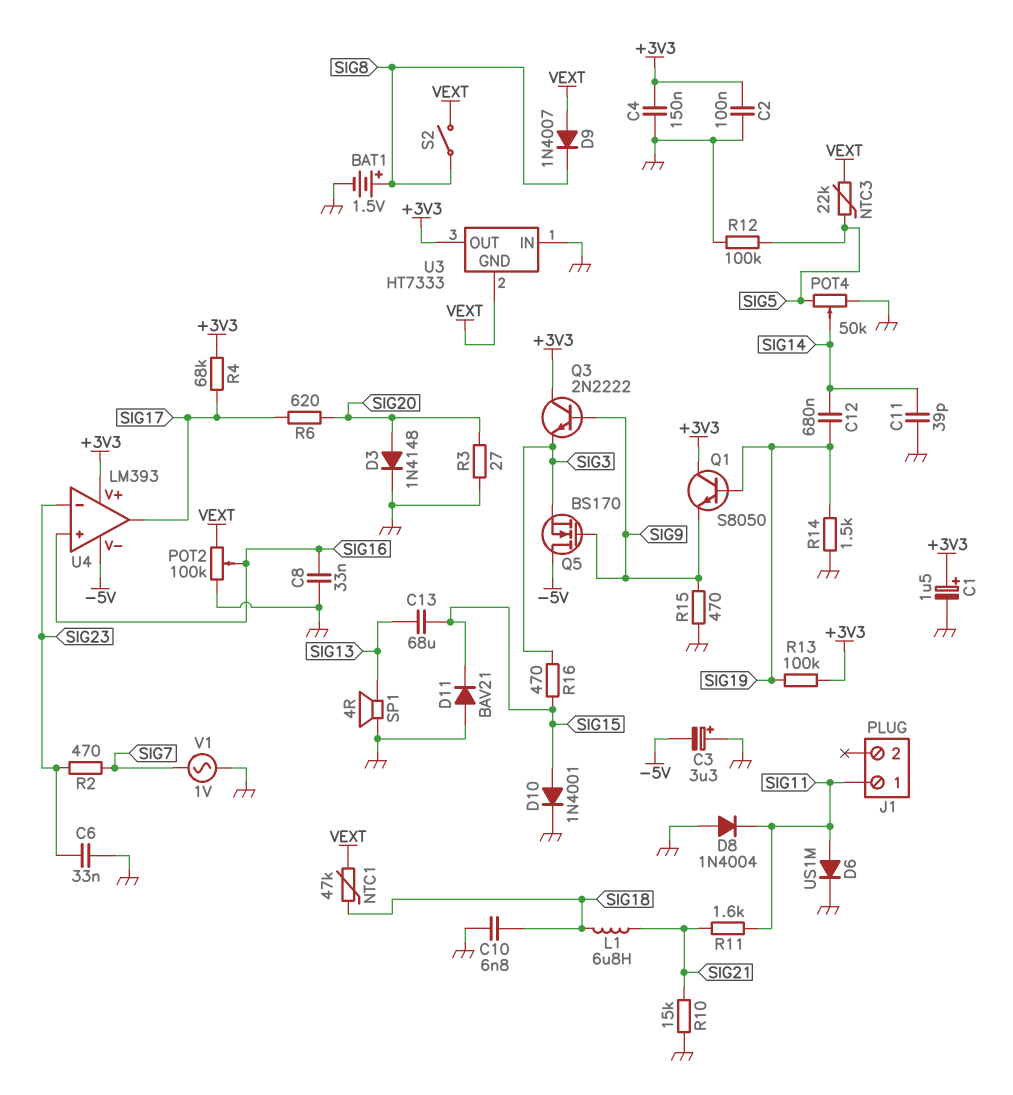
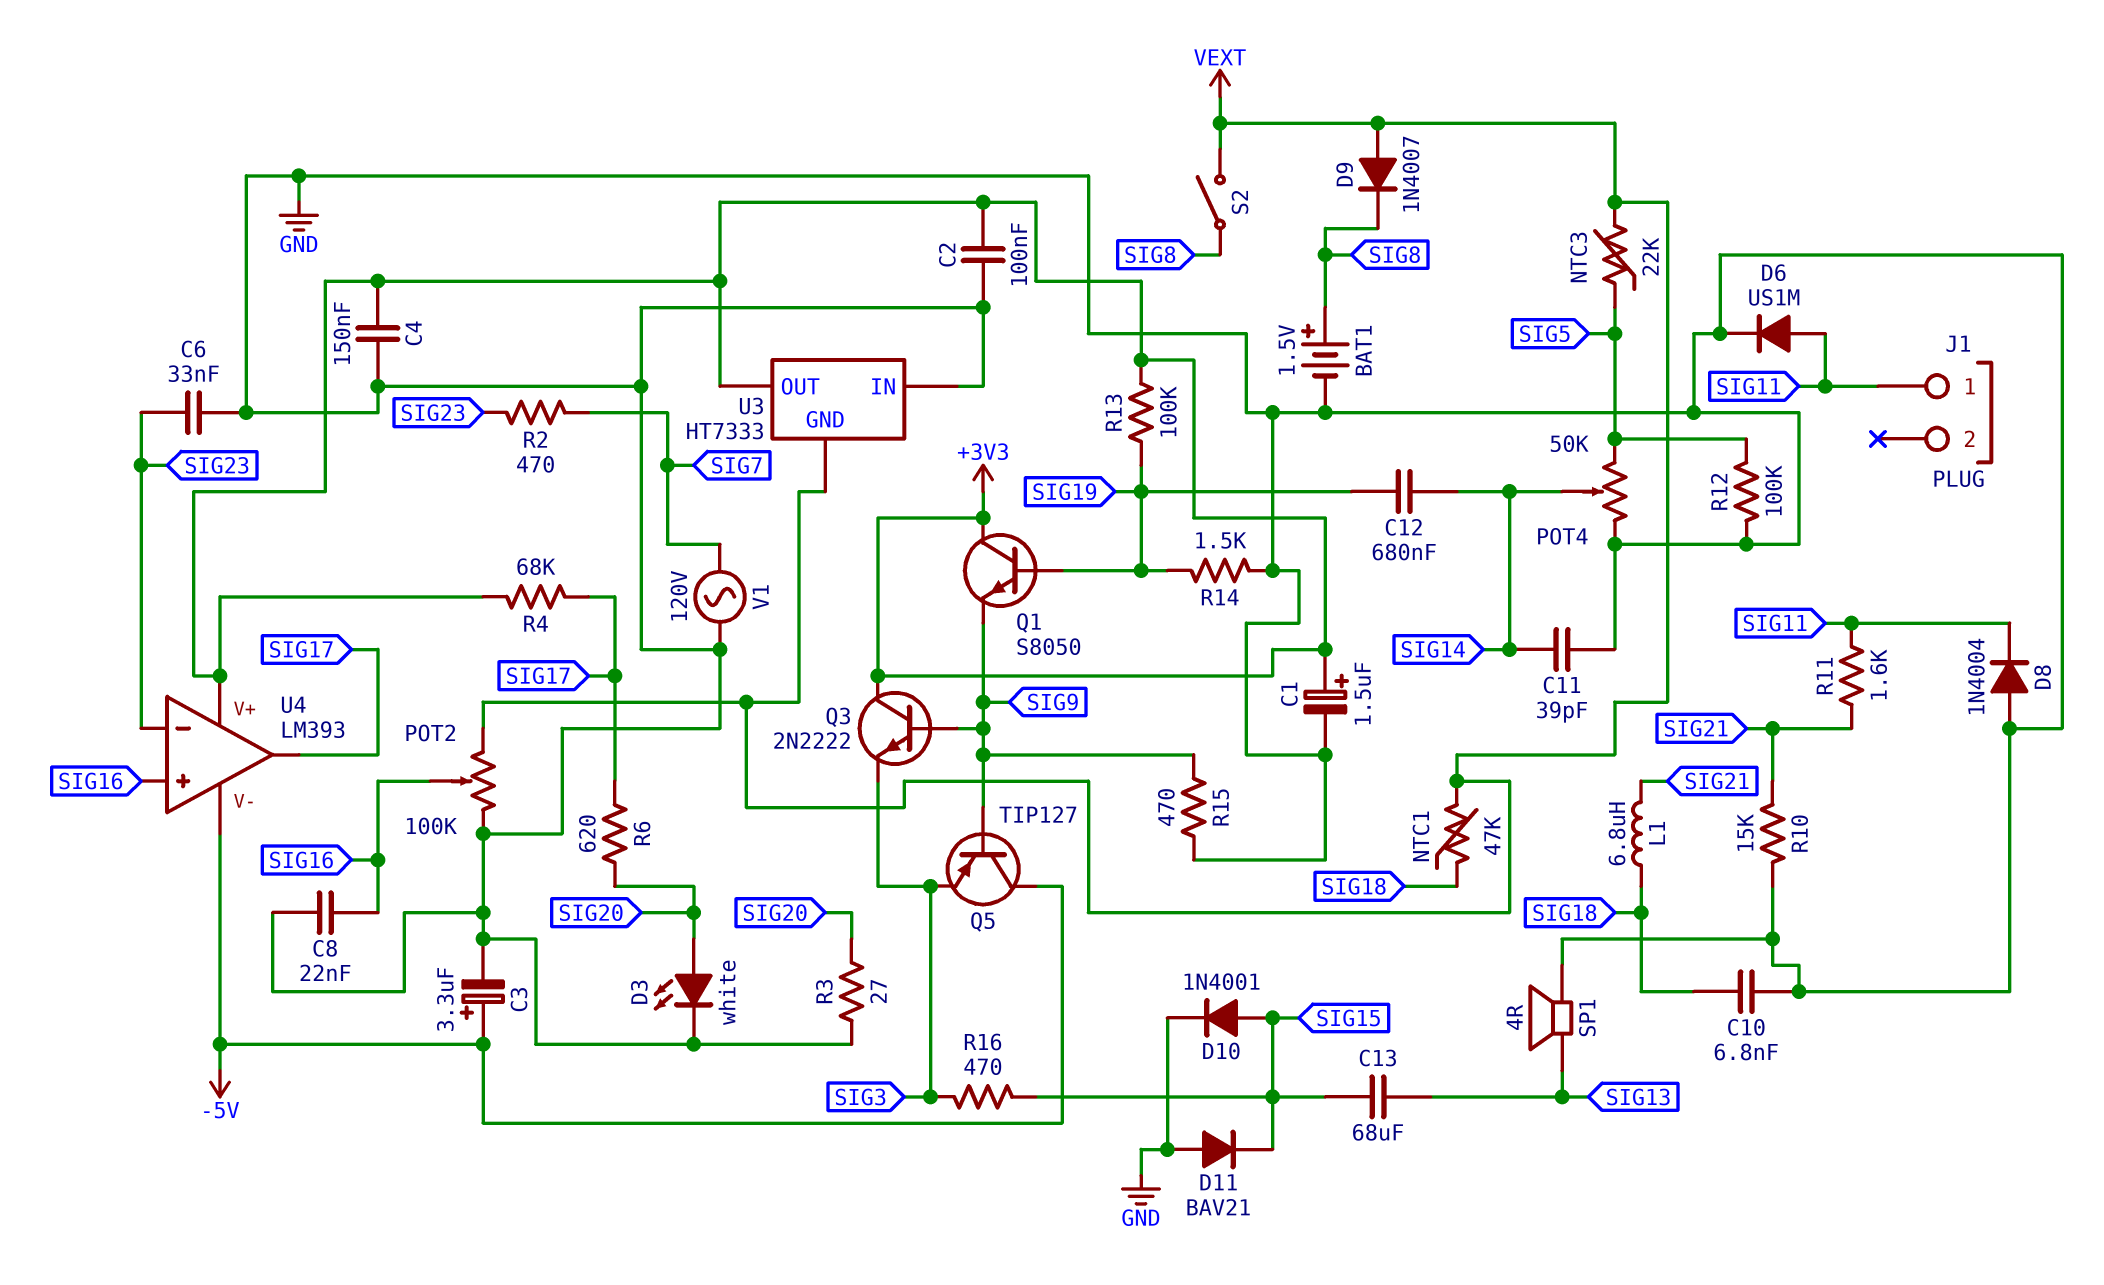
C3: 3.3uF (plus GND, minus -5V) -> 3.3uF (plus -5V, minus GND)
C8: 33nF (GND, SIG16) -> 22nF (GND, SIG16)
D3: diode 1N4148 (A SIG20, K GND) -> LED white (A SIG20, K GND)
Q5: NMOS BS170 (G SIG9, D -5V, S SIG3) -> PNP TIP127 (B SIG9, C -5V, E SIG3)
V1: AC 1V (GND, SIG7) -> AC 120V (GND, SIG7)

